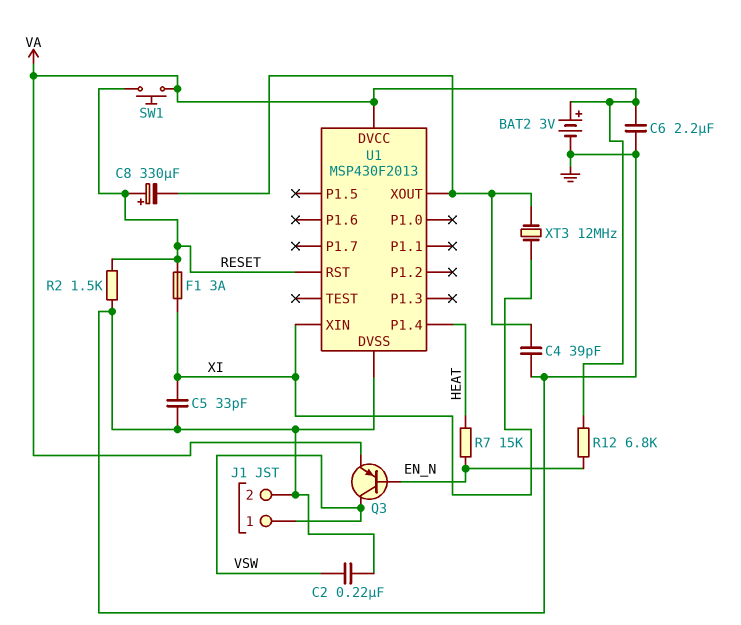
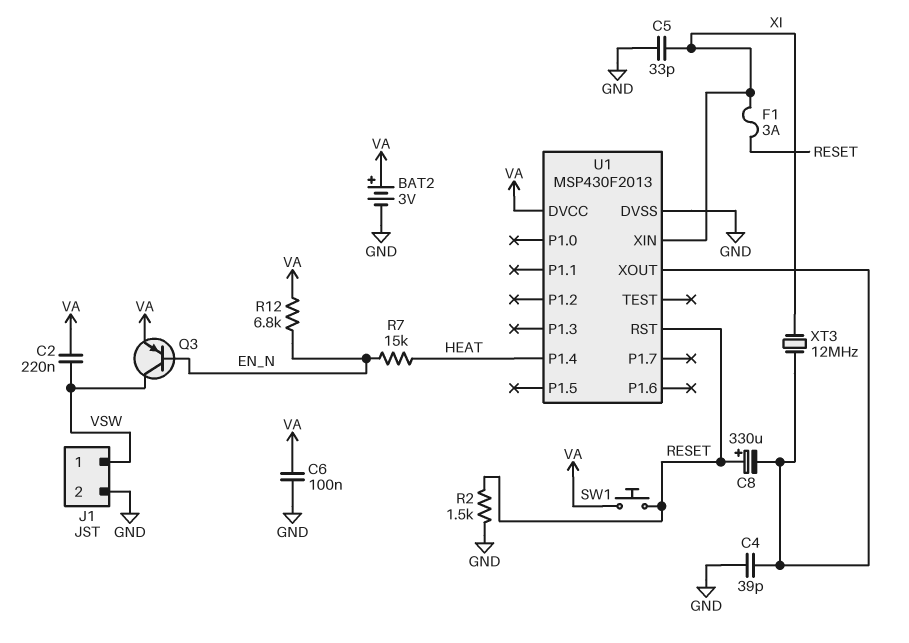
C2: 220nF (GND, VSW) -> 220nF (VA, VSW)
C6: 2.2uF (GND, VA) -> 100nF (GND, VA)

